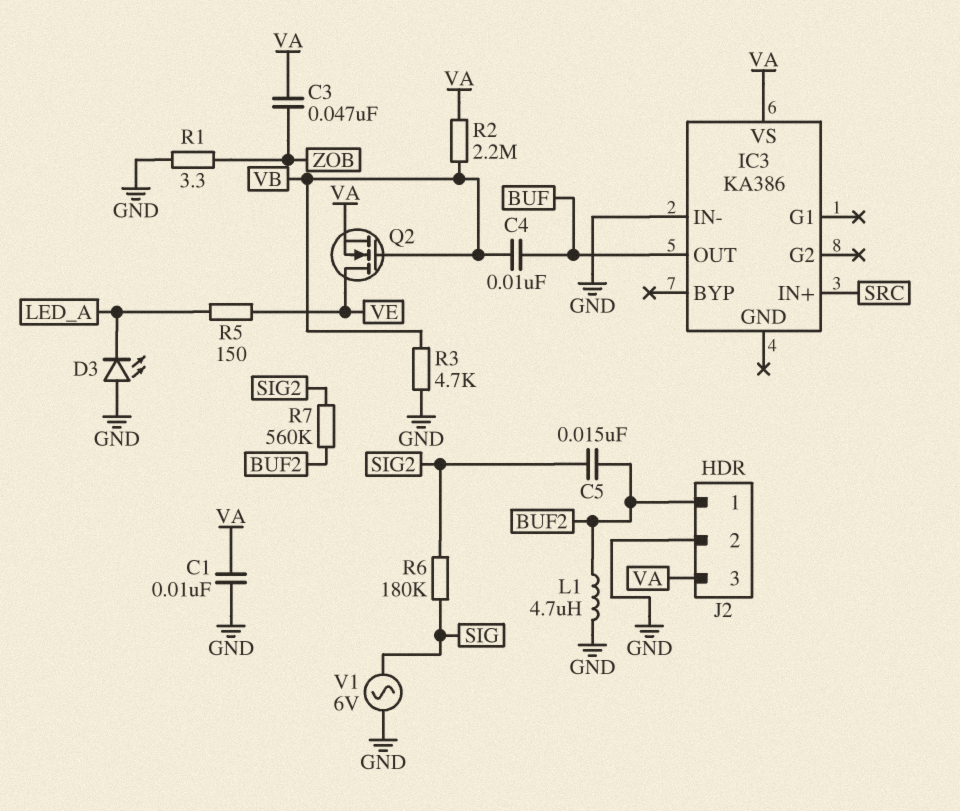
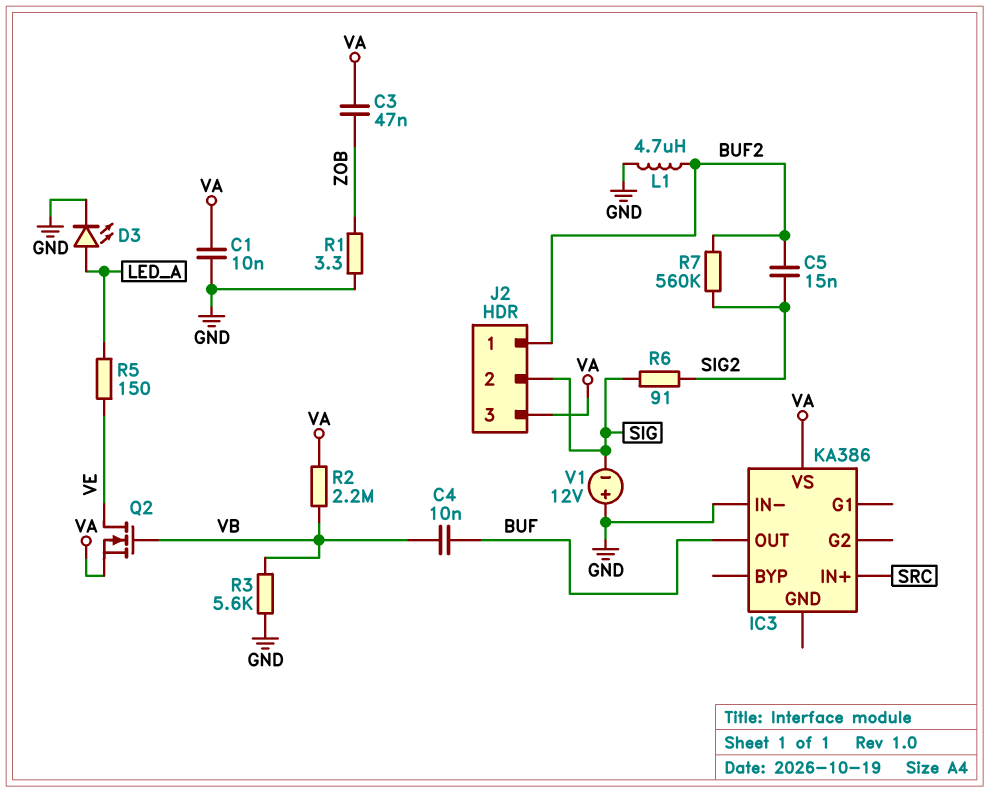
D3: LED (A GND, K LED_A) -> LED (A LED_A, K GND)
J2 pin 2: GND -> SIG
R3: 4.7k (GND, VB) -> 5.6k (GND, VB)
R6: 180k (SIG, SIG2) -> 91 (SIG, SIG2)
V1: AC 6V (GND, SIG) -> 12V (plus GND, minus SIG)

